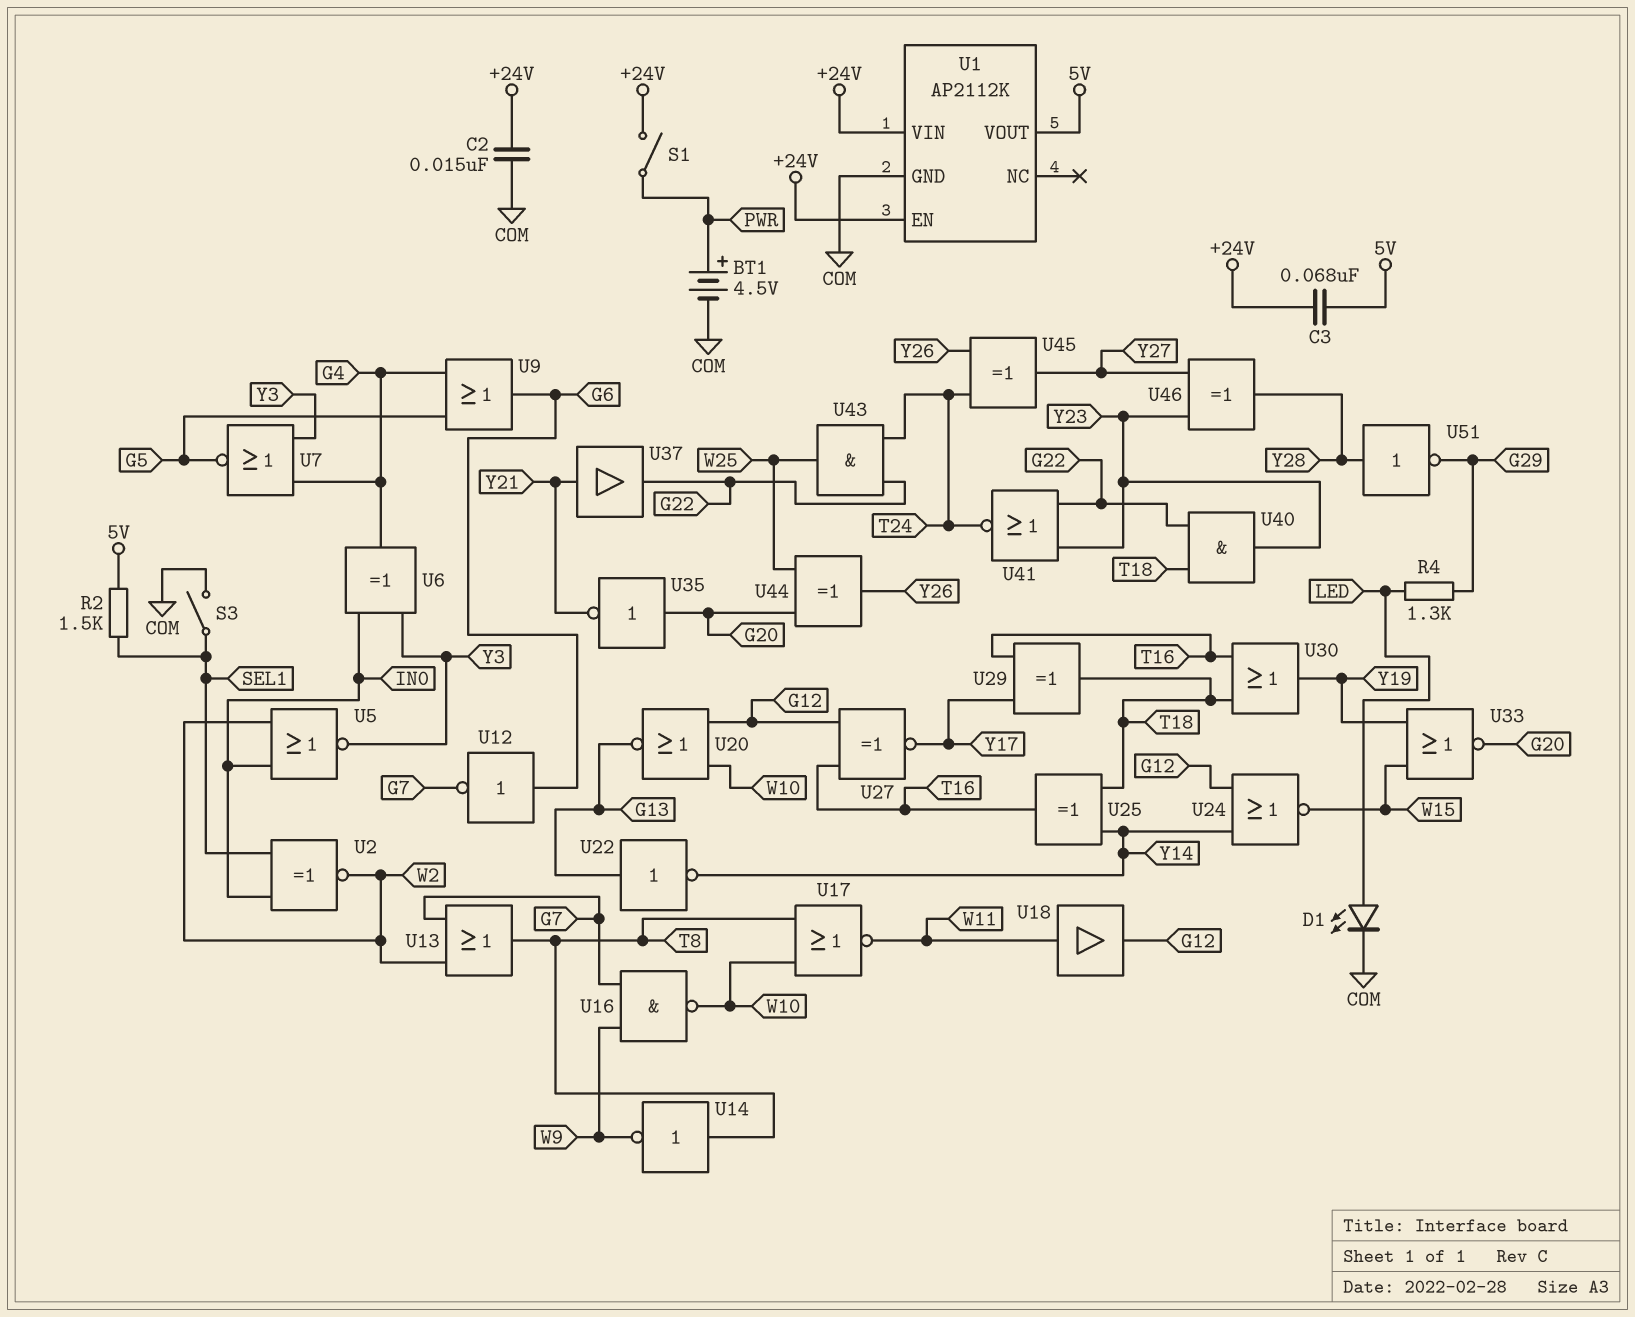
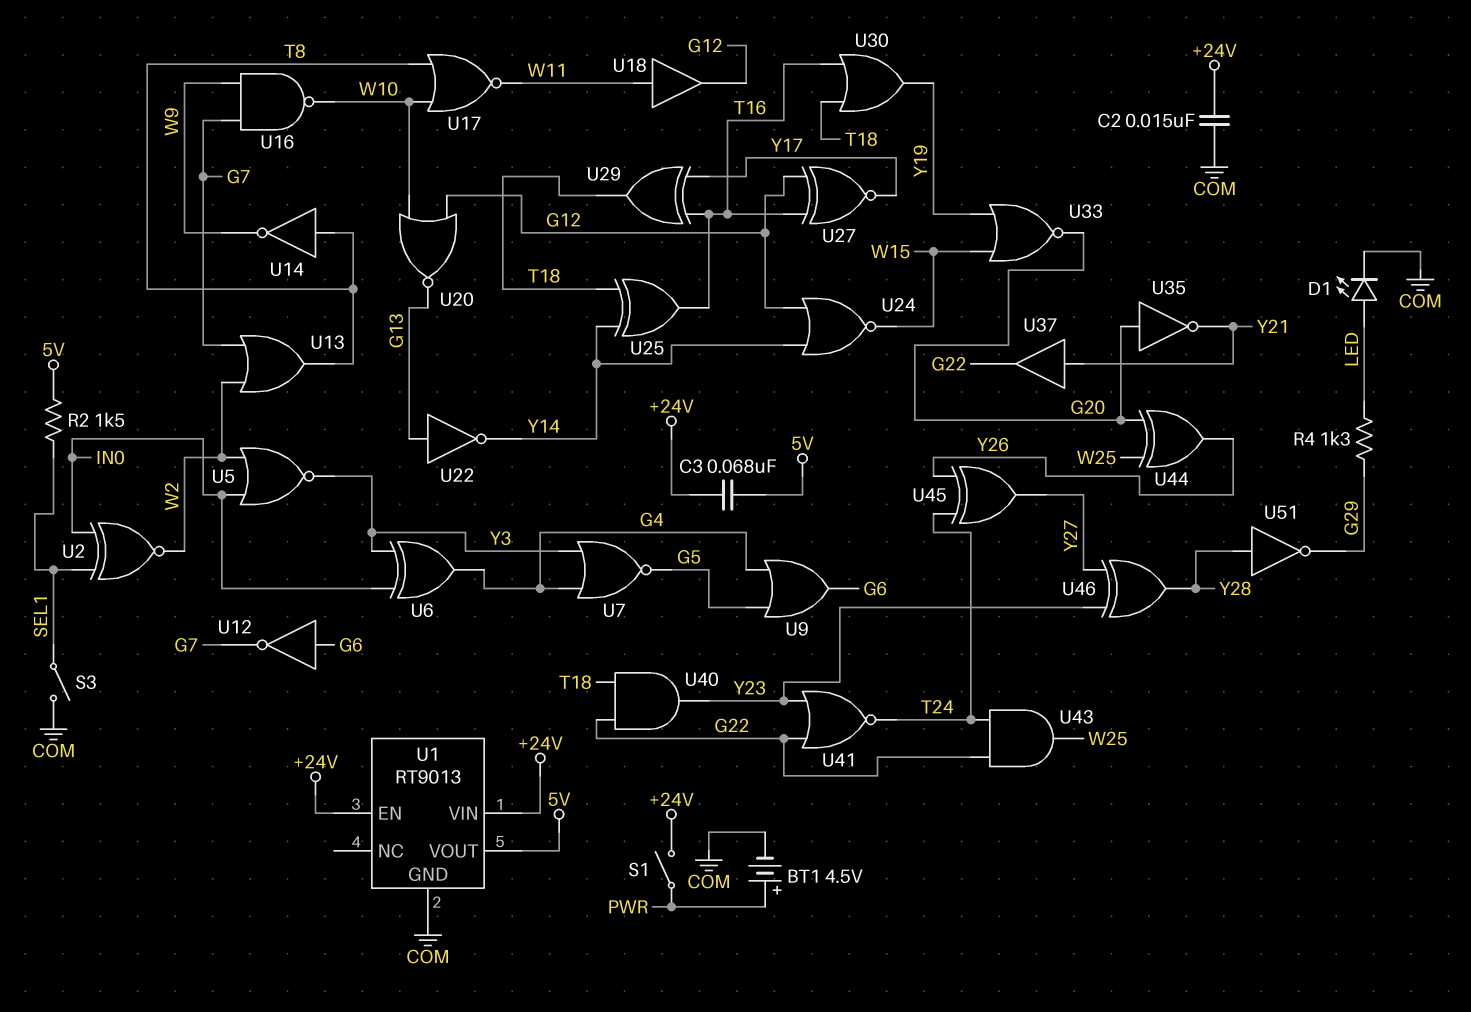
U1: AP2112K -> RT9013

